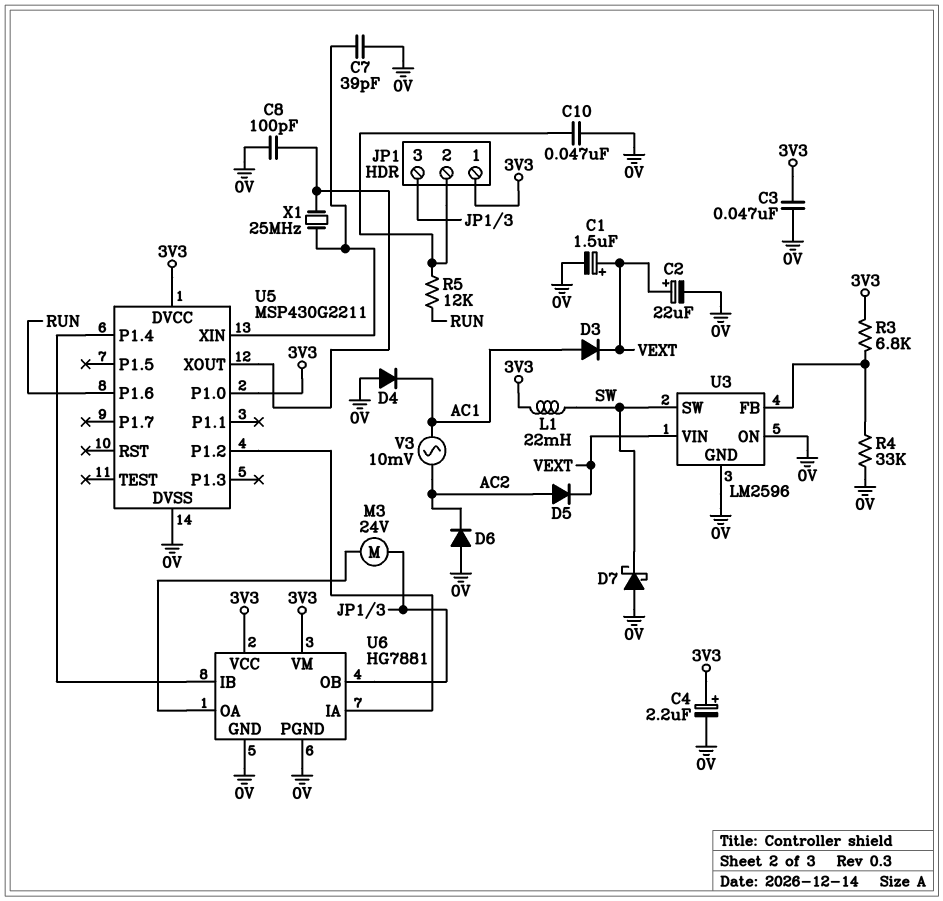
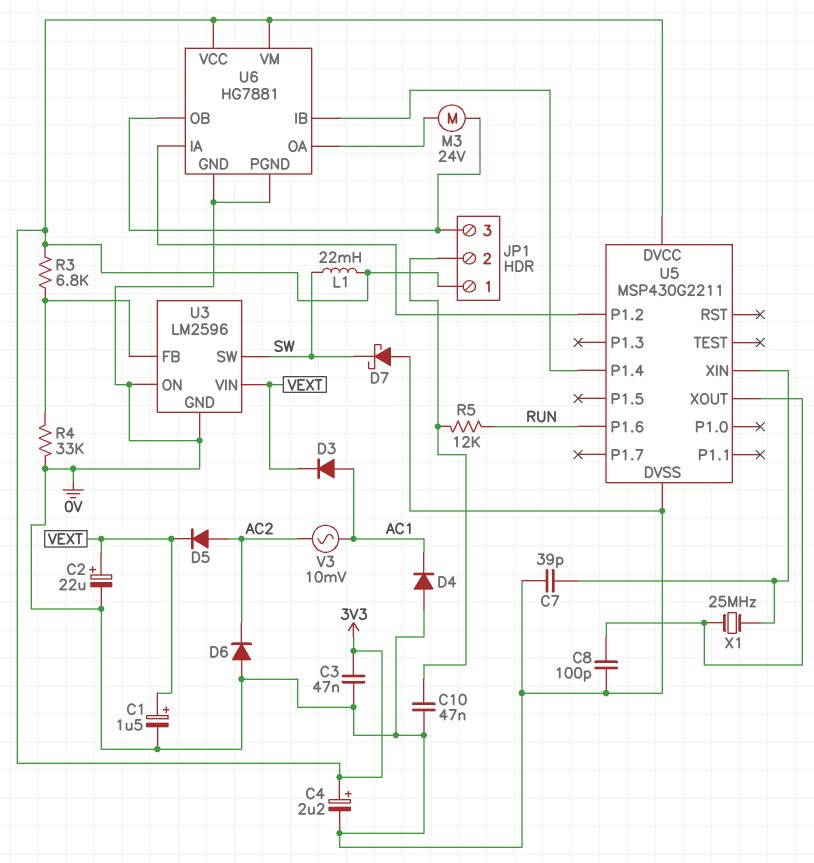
U5 pin P1.0: 3V3 -> none

